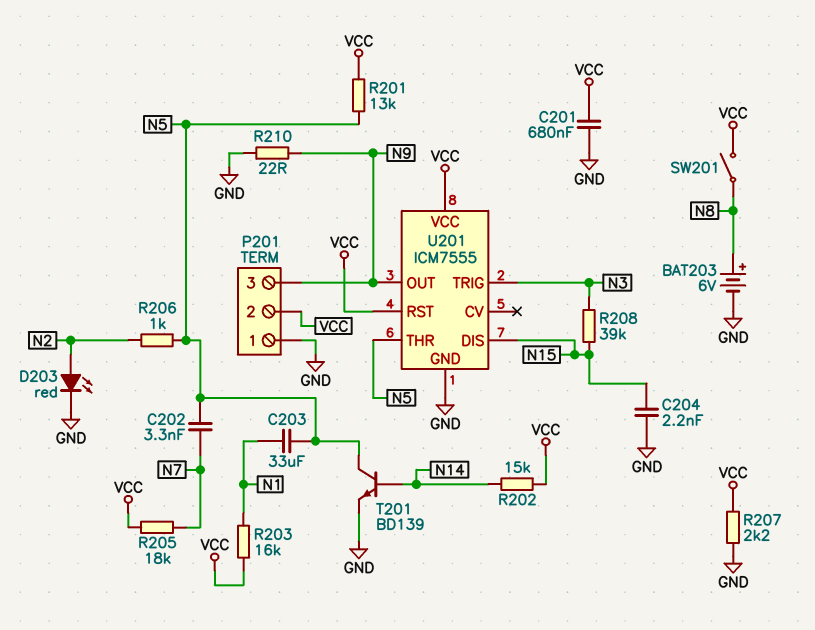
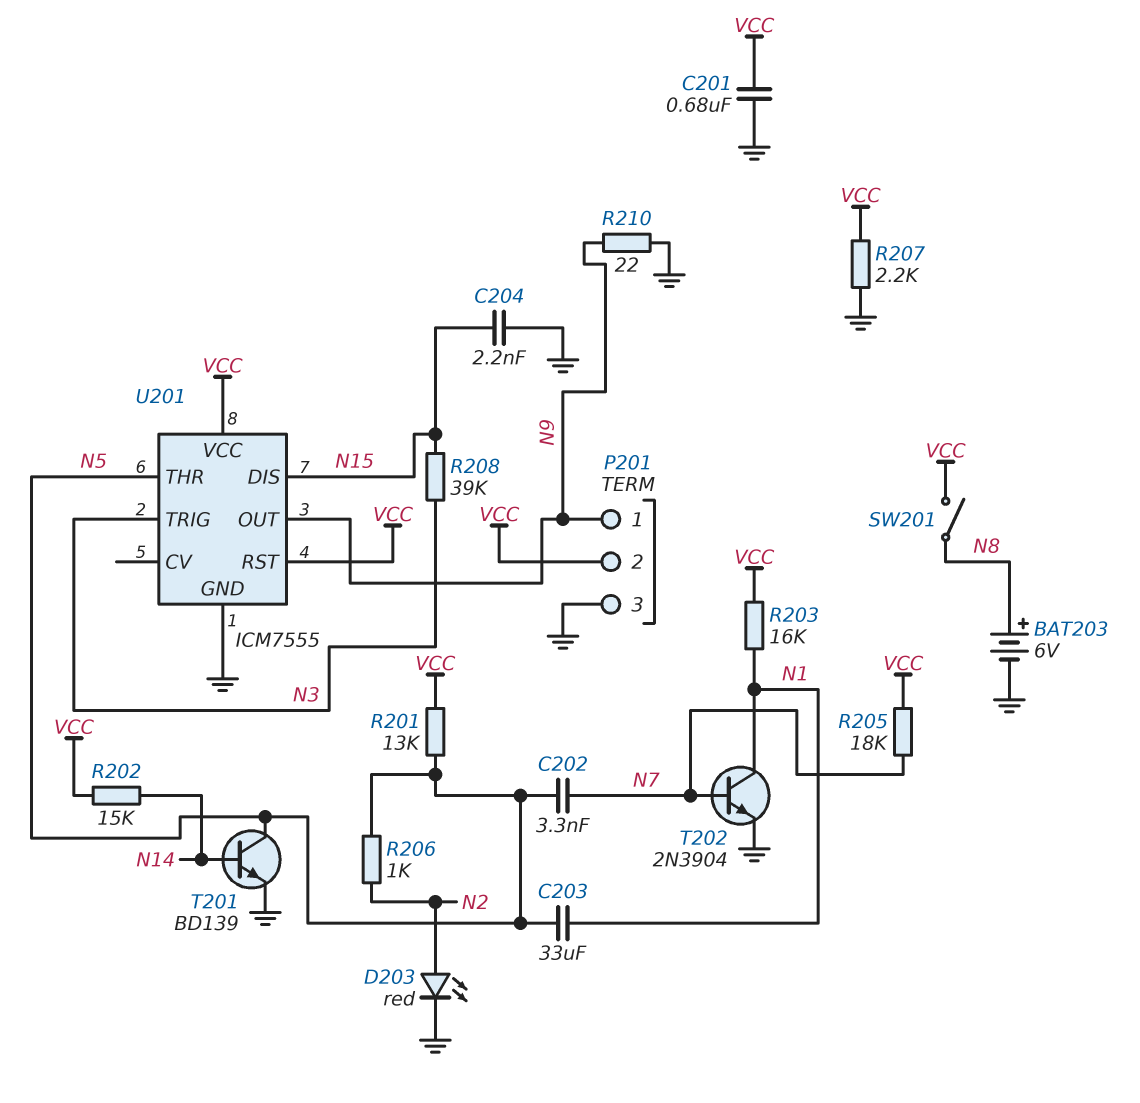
P201 pin 1: GND -> N9
P201 pin 3: N9 -> GND
T202: none -> NPN 2N3904 (B N7, C N1, E GND)

